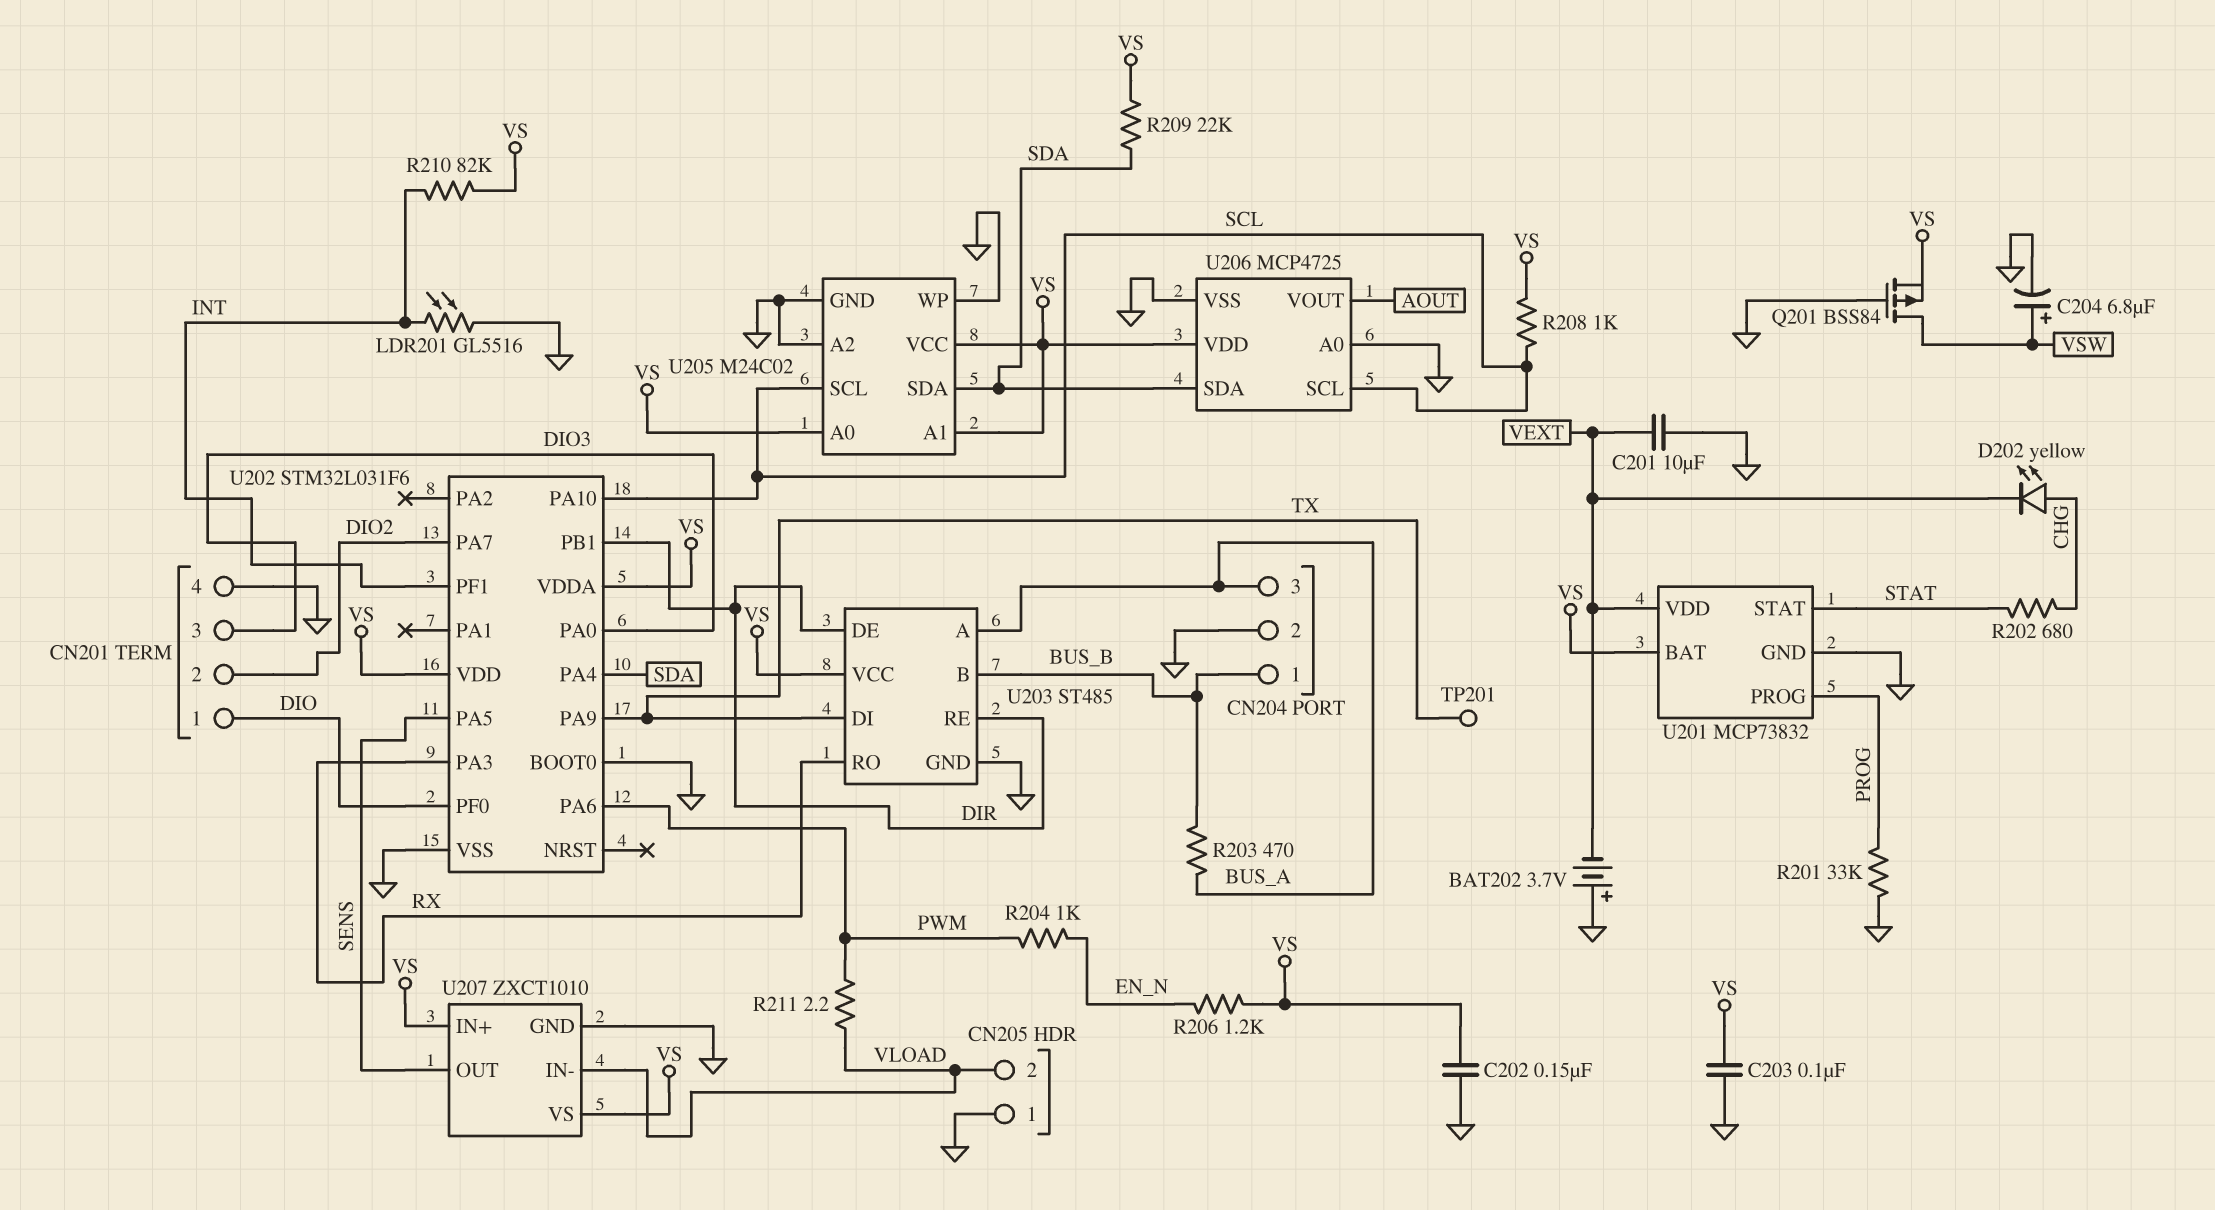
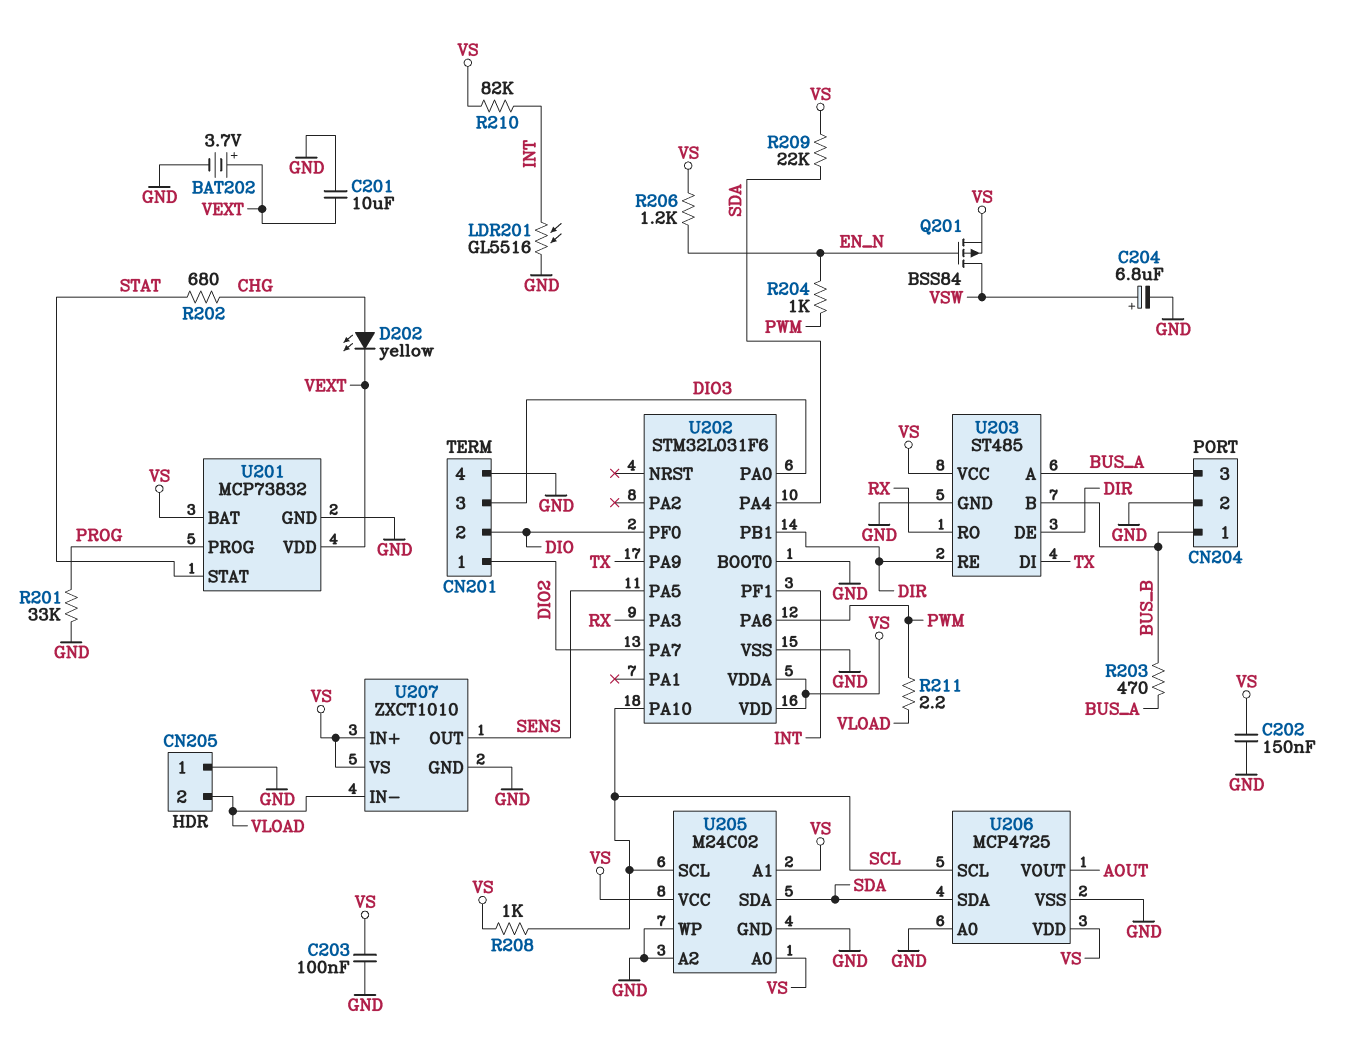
BAT202: 3.7V (plus GND, minus VEXT) -> 3.7V (plus VEXT, minus GND)
CN201 pin 1: DIO -> DIO2
CN201 pin 2: DIO2 -> DIO
Q201: PMOS BSS84 (G GND, D VSW, S VS) -> PMOS BSS84 (G EN_N, D VSW, S VS)
TP201: test point (TX) -> none

